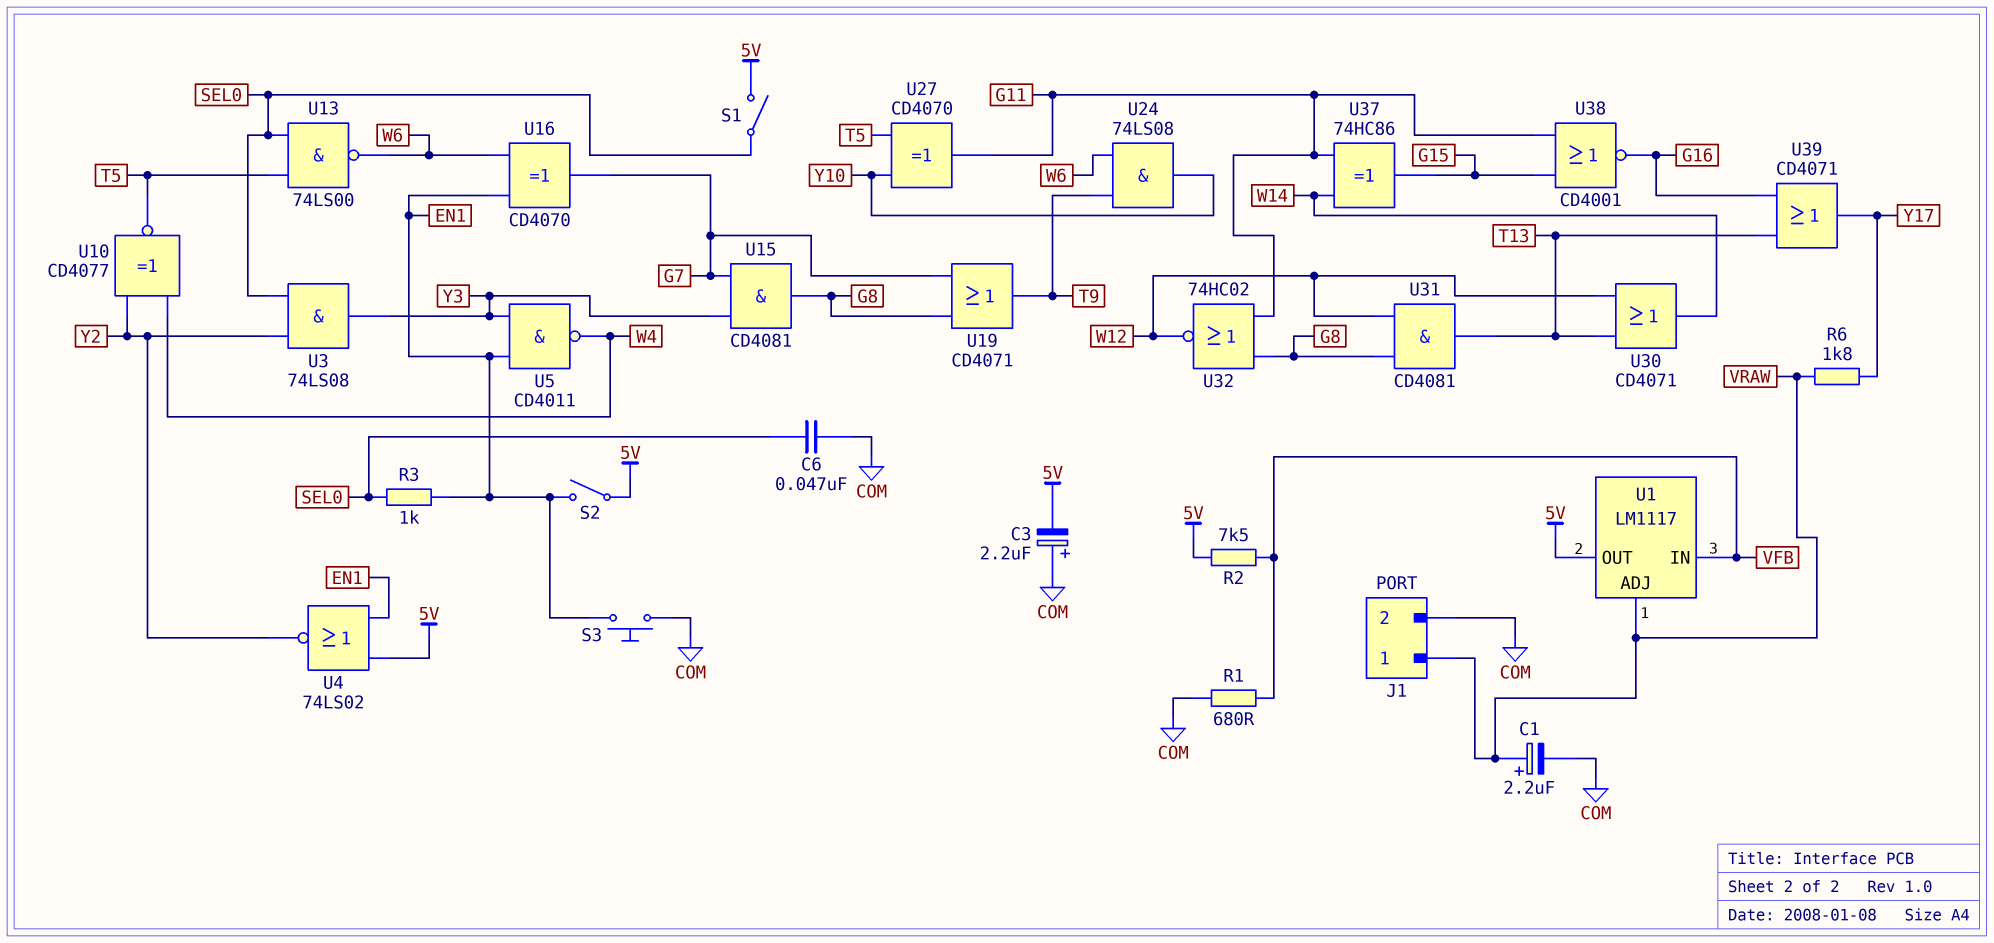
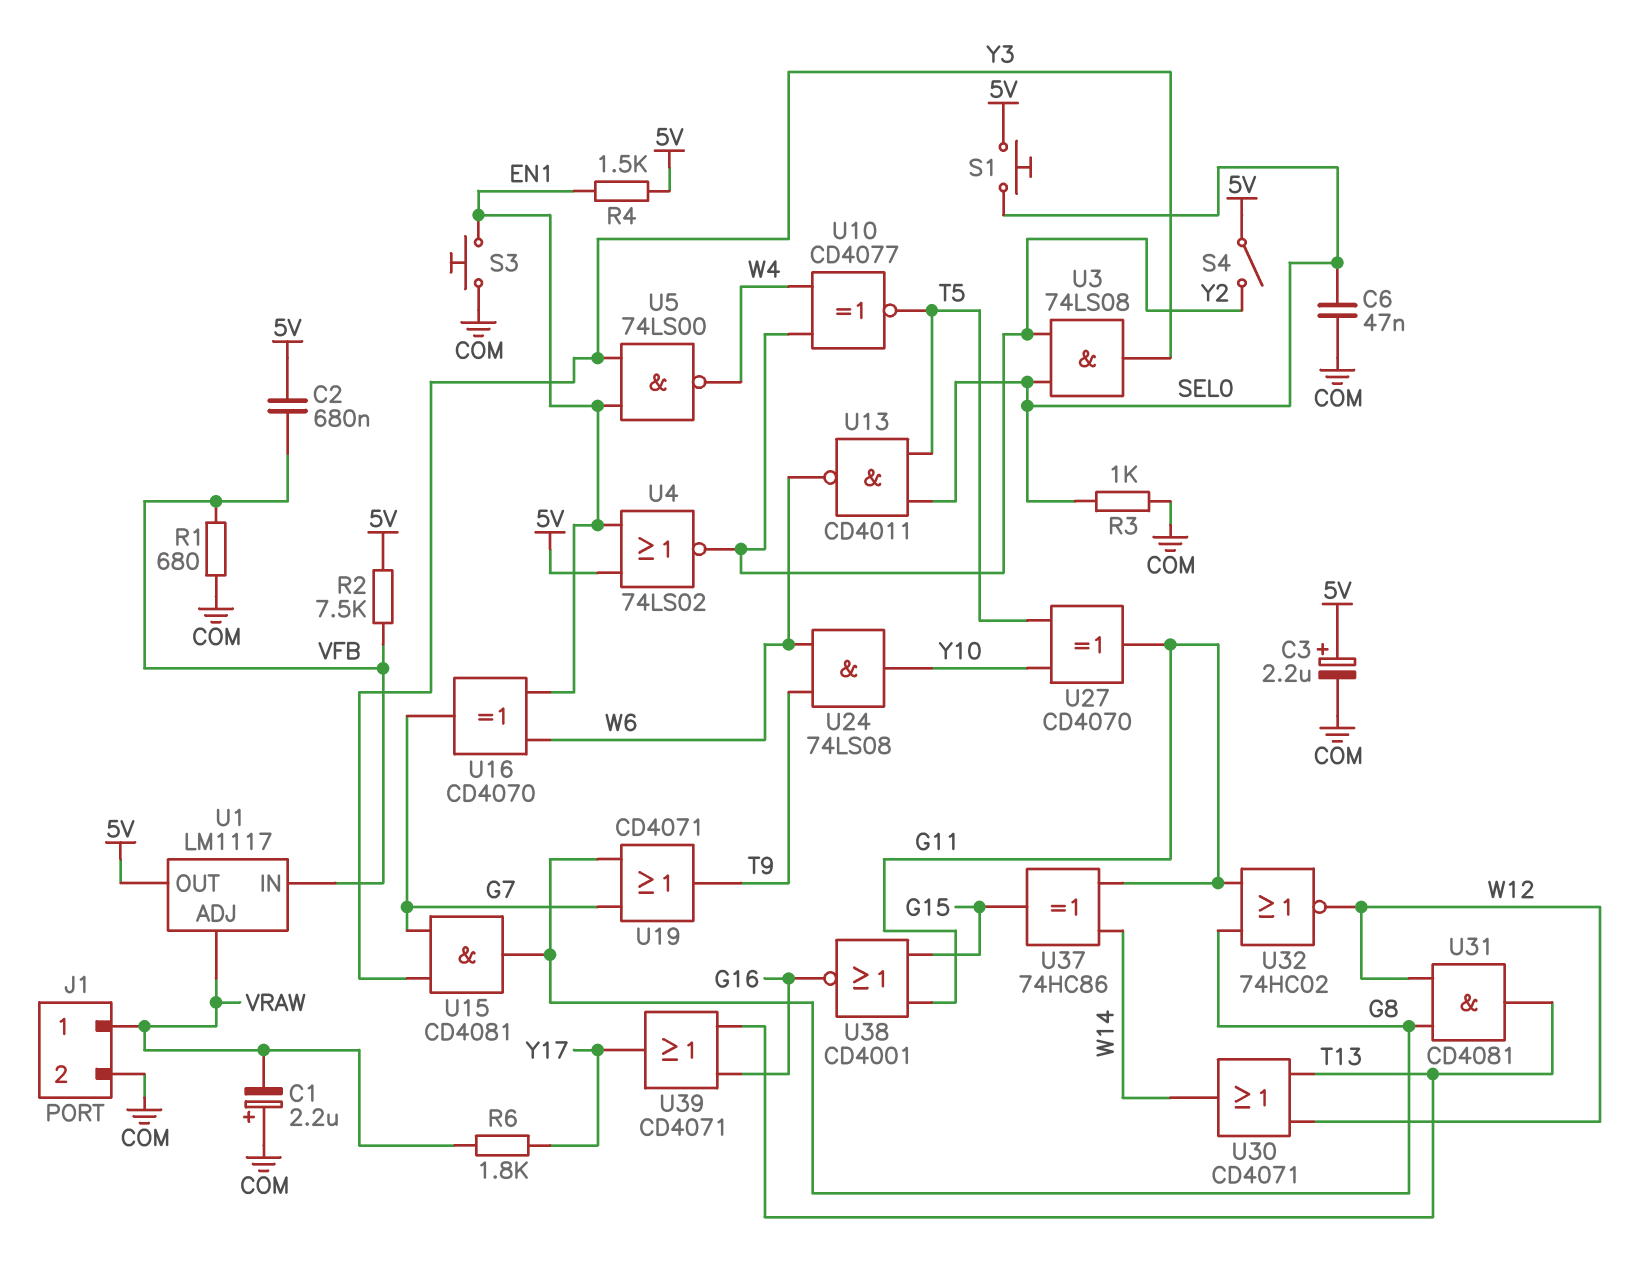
C1: 2.2uF (plus VRAW, minus COM) -> 2.2uF (plus COM, minus VRAW)
C2: none -> 680nF (5V, VFB)
C3: 2.2uF (plus COM, minus 5V) -> 2.2uF (plus 5V, minus COM)
R3: 1k (EN1, SEL0) -> 1k (COM, SEL0)
R4: none -> 1.5k (5V, EN1)
S1: switch (5V, SEL0) -> button (5V, SEL0)
S2: switch (5V, EN1) -> none
S4: none -> switch (5V, Y2)
U5: NAND CD4011 (in EN1, in Y3, out W4) -> NAND 74LS00 (in EN1, in Y3, out W4)
U13: NAND 74LS00 (in SEL0, in T5, out W6) -> NAND CD4011 (in SEL0, in T5, out W6)

